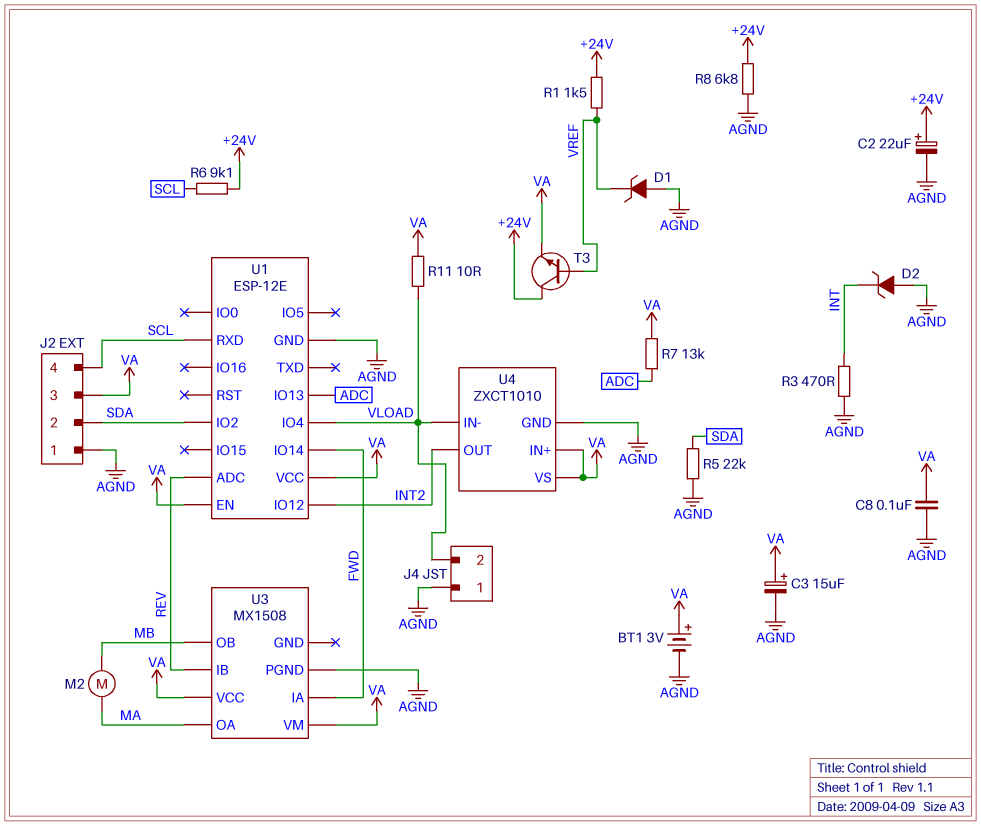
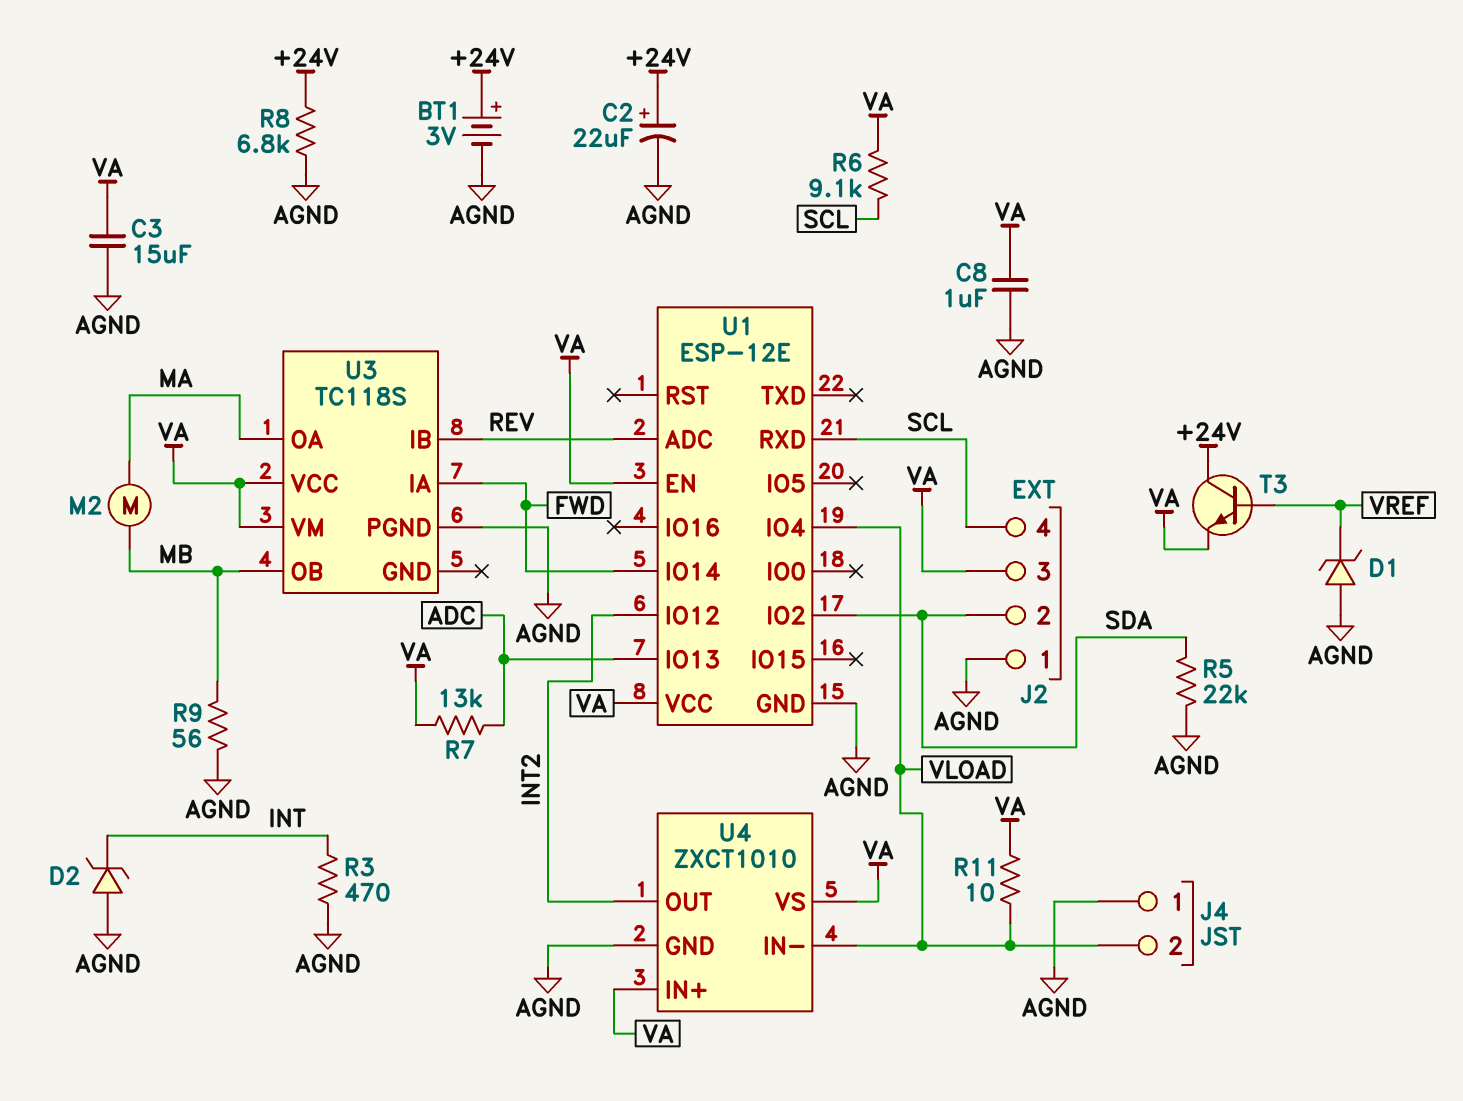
BT1: 3V (plus VA, minus AGND) -> 3V (plus +24V, minus AGND)
C3: 15uF (plus VA, minus AGND) -> 15uF (AGND, VA)
C8: 100nF (AGND, VA) -> 1uF (AGND, VA)
R1: 1.5k (+24V, VREF) -> none
R6: 9.1k (+24V, SCL) -> 9.1k (SCL, VA)
R9: none -> 56 (AGND, MB)
U3: MX1508 -> TC118S

